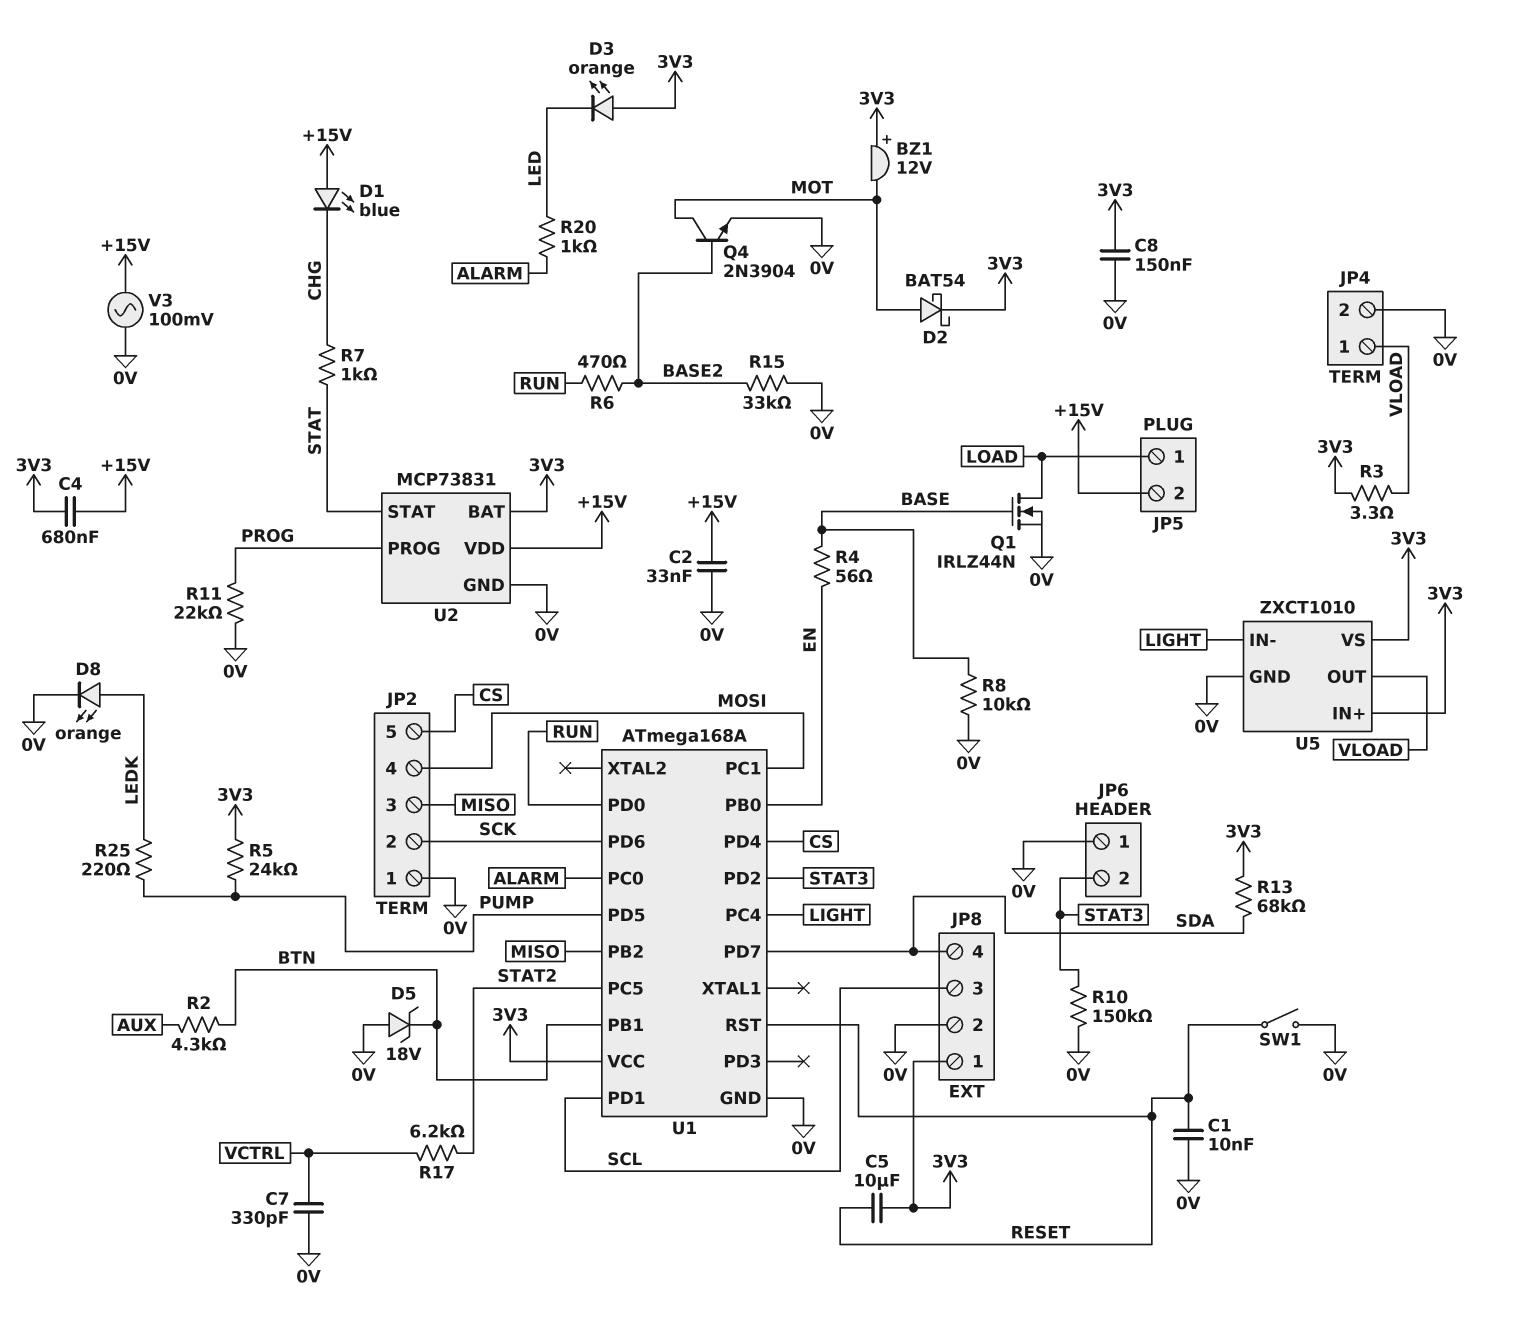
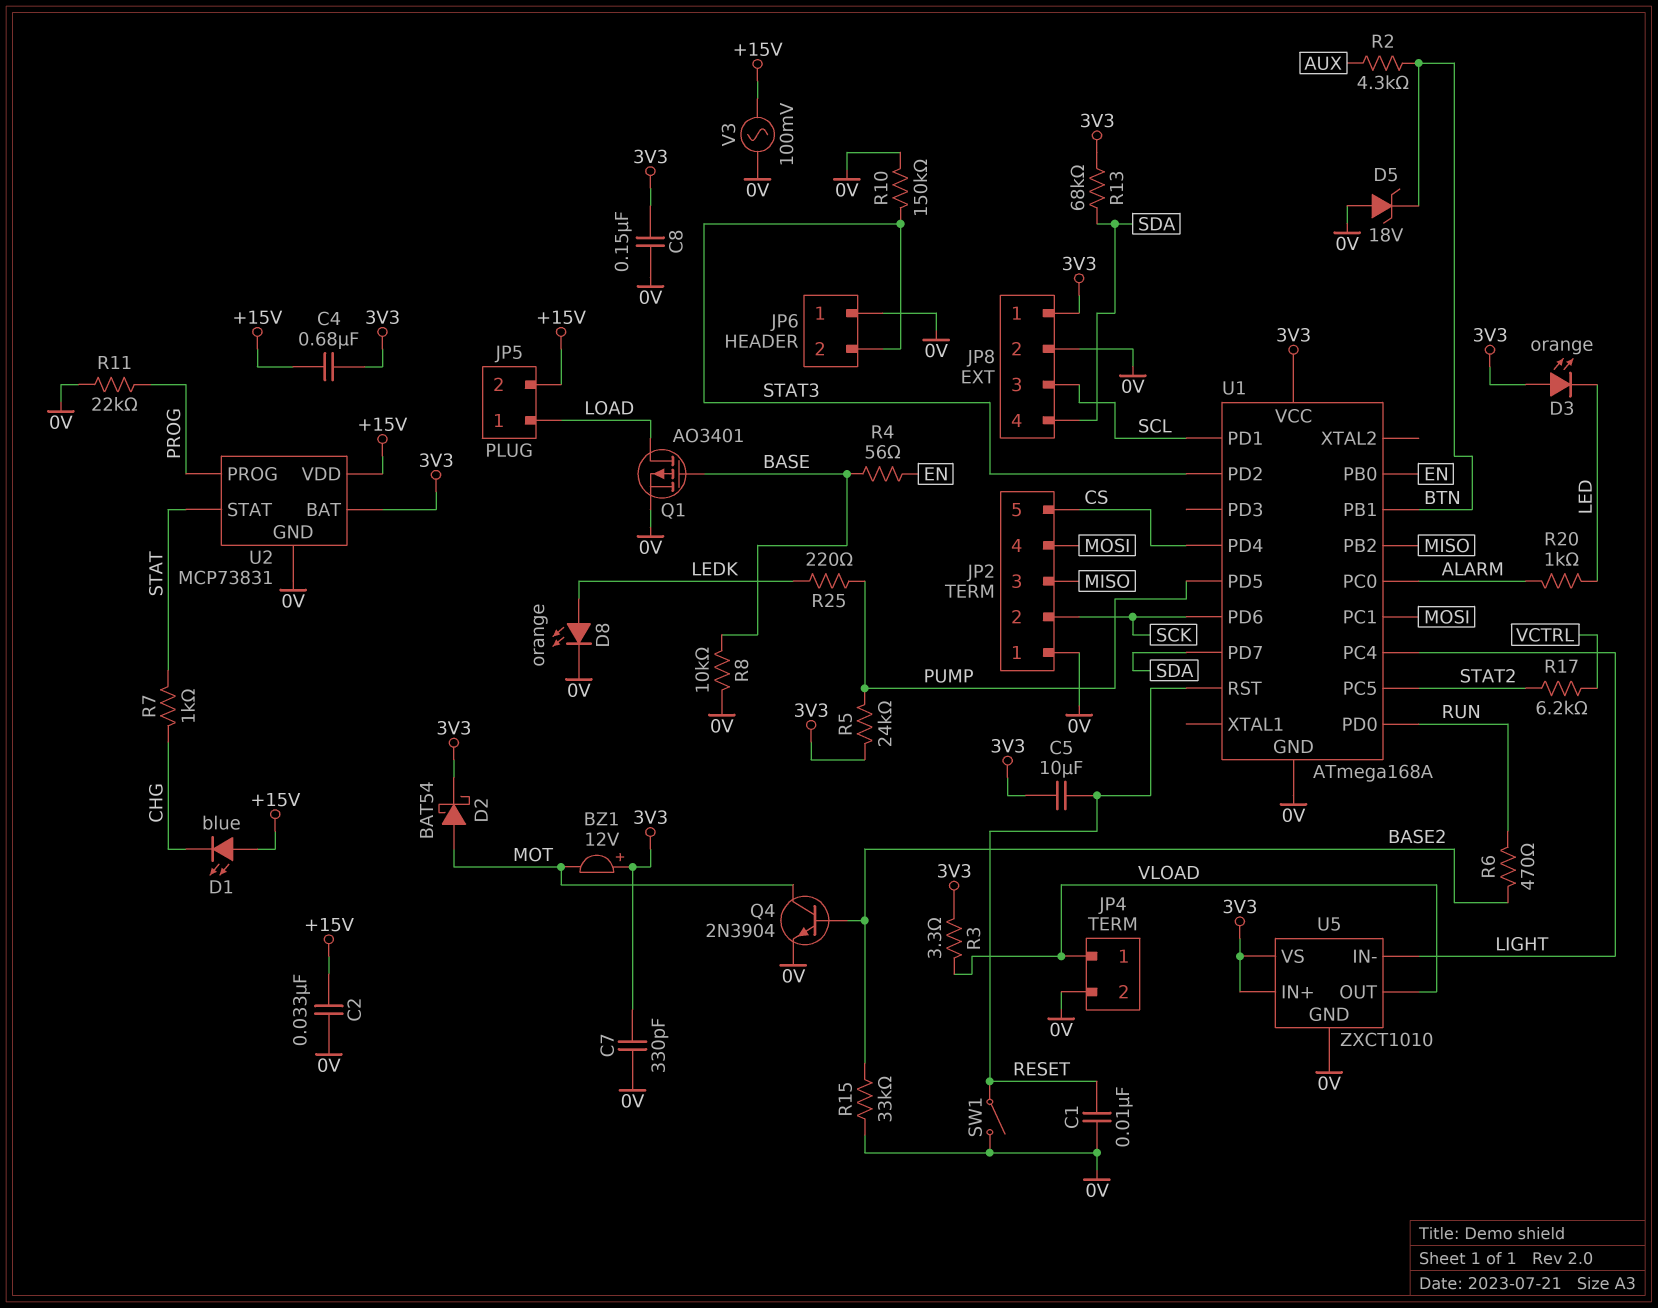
C7: 330pF (0V, VCTRL) -> 330pF (0V, 3V3)
Q1: NMOS IRLZ44N (G BASE, D LOAD, S 0V) -> PMOS AO3401 (G BASE, D LOAD, S 0V)

